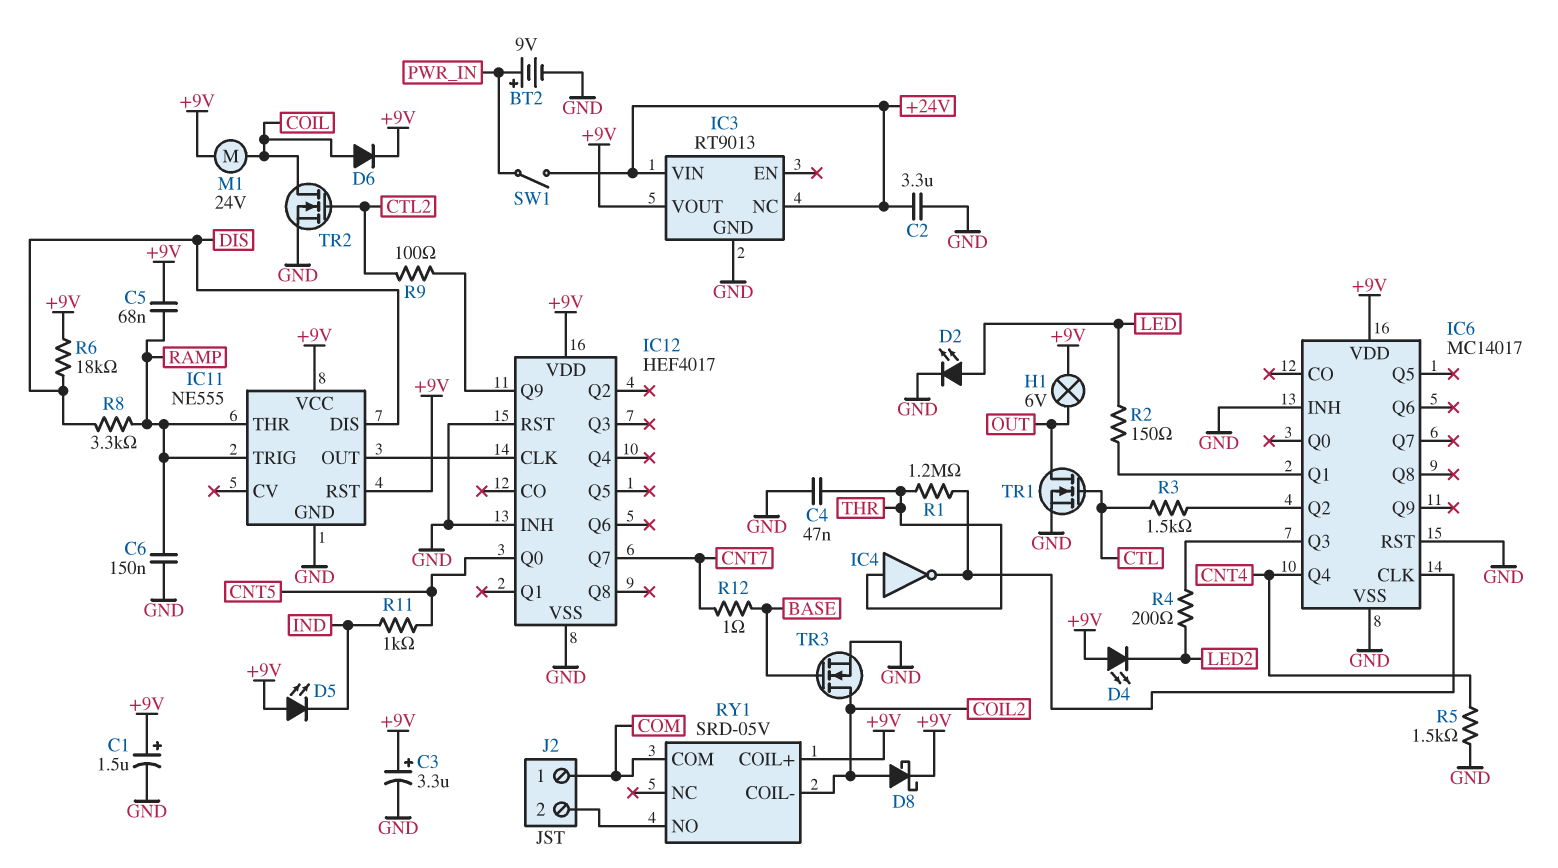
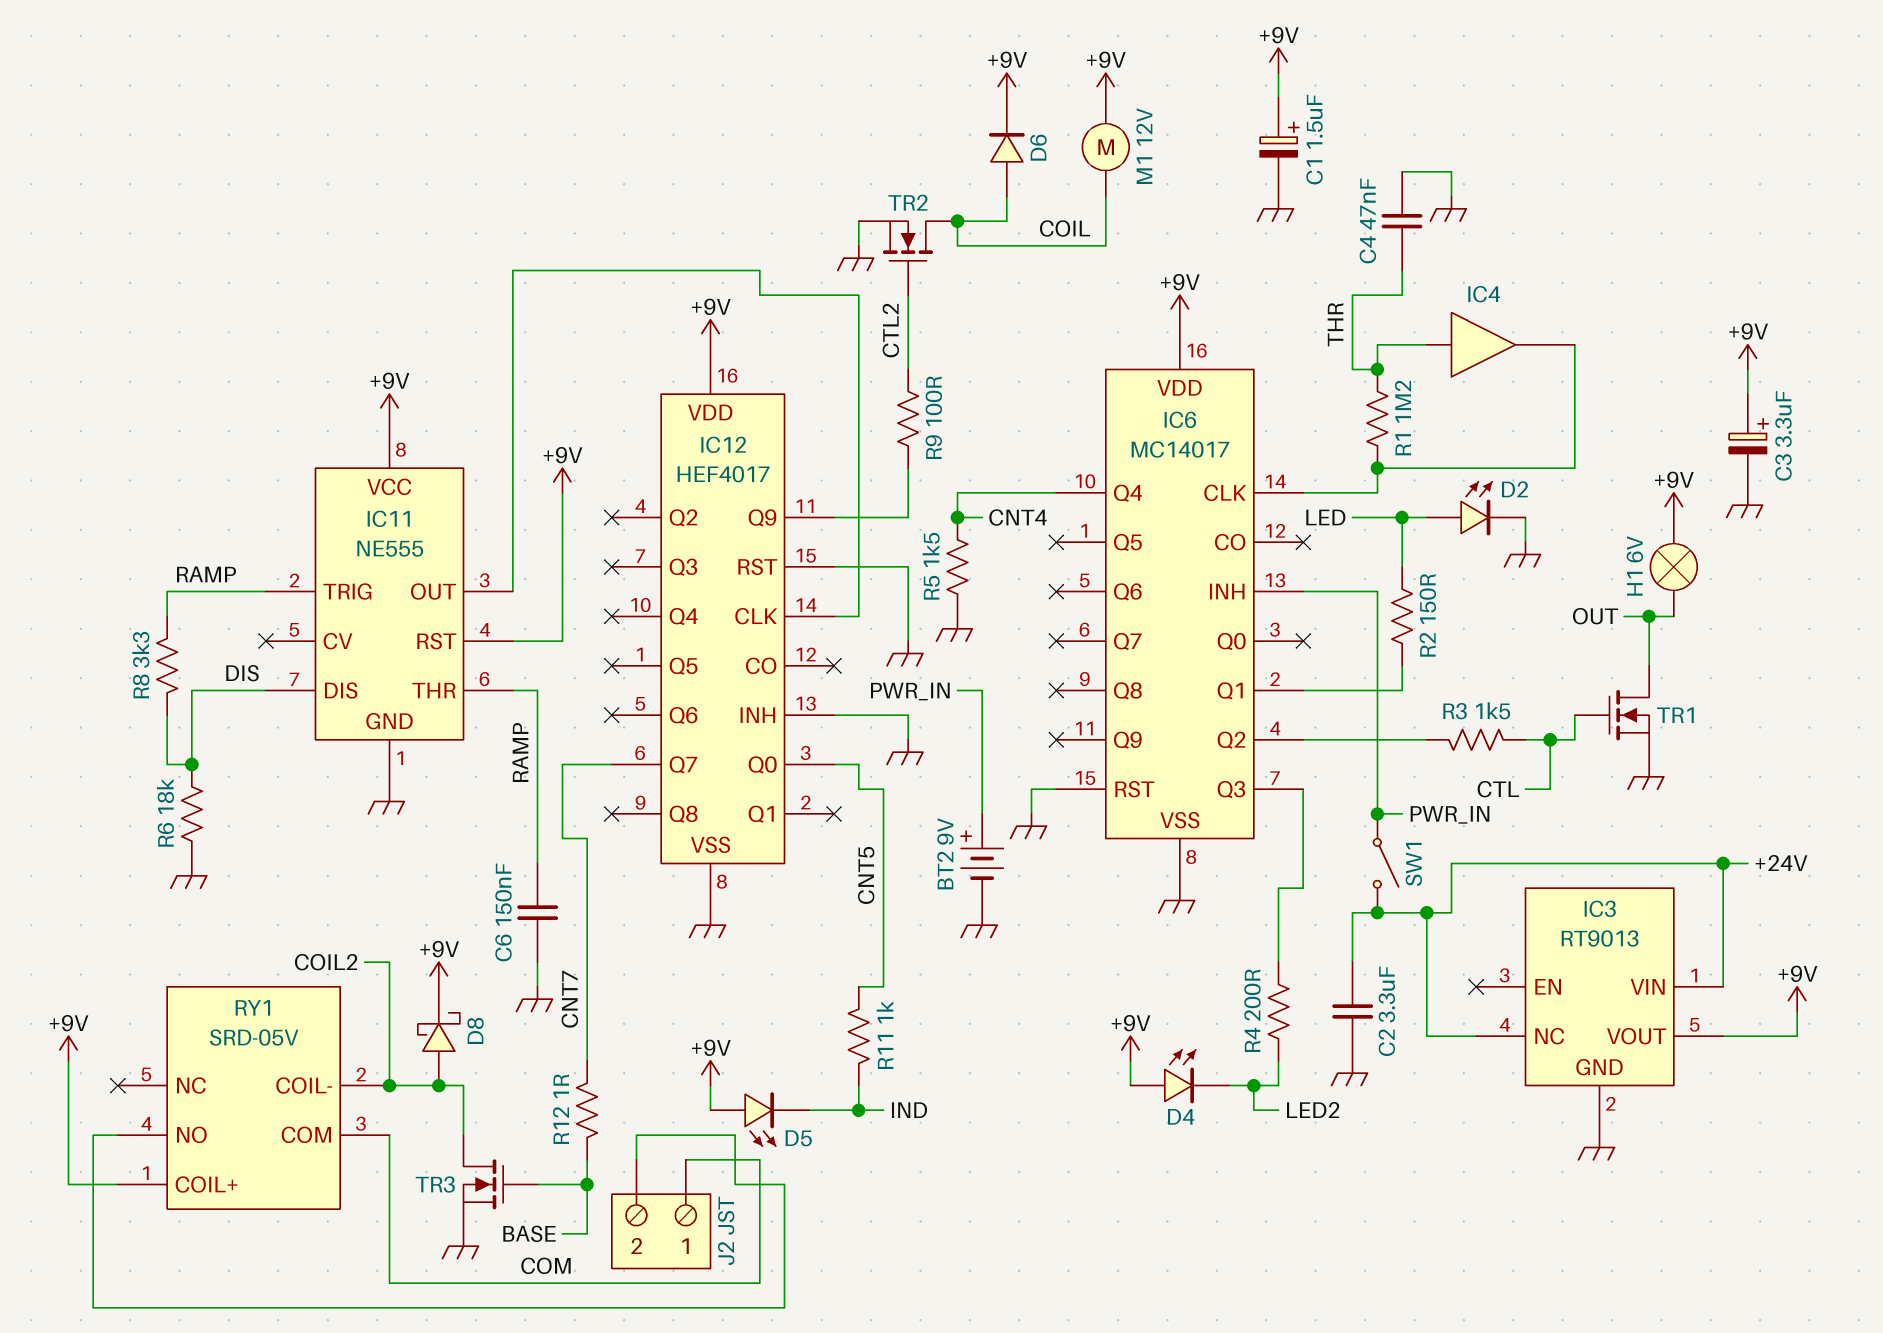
C5: 68nF (+9V, RAMP) -> none
IC4: NOT (in THR, out IC6/CLK) -> buffer (in THR, out IC6/CLK)
IC6 pin INH: GND -> PWR_IN
M1: motor 24V (+9V, COIL) -> motor 12V (+9V, COIL)
R6: 18k (+9V, DIS) -> 18k (DIS, GND)

